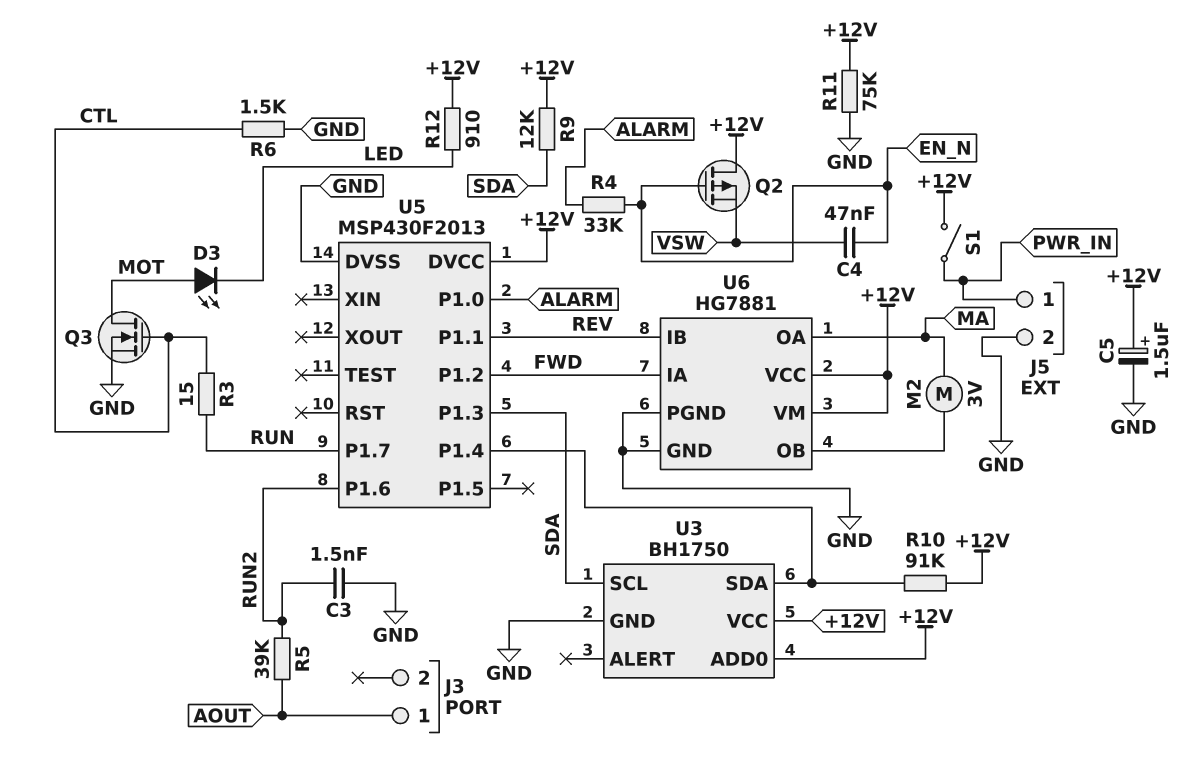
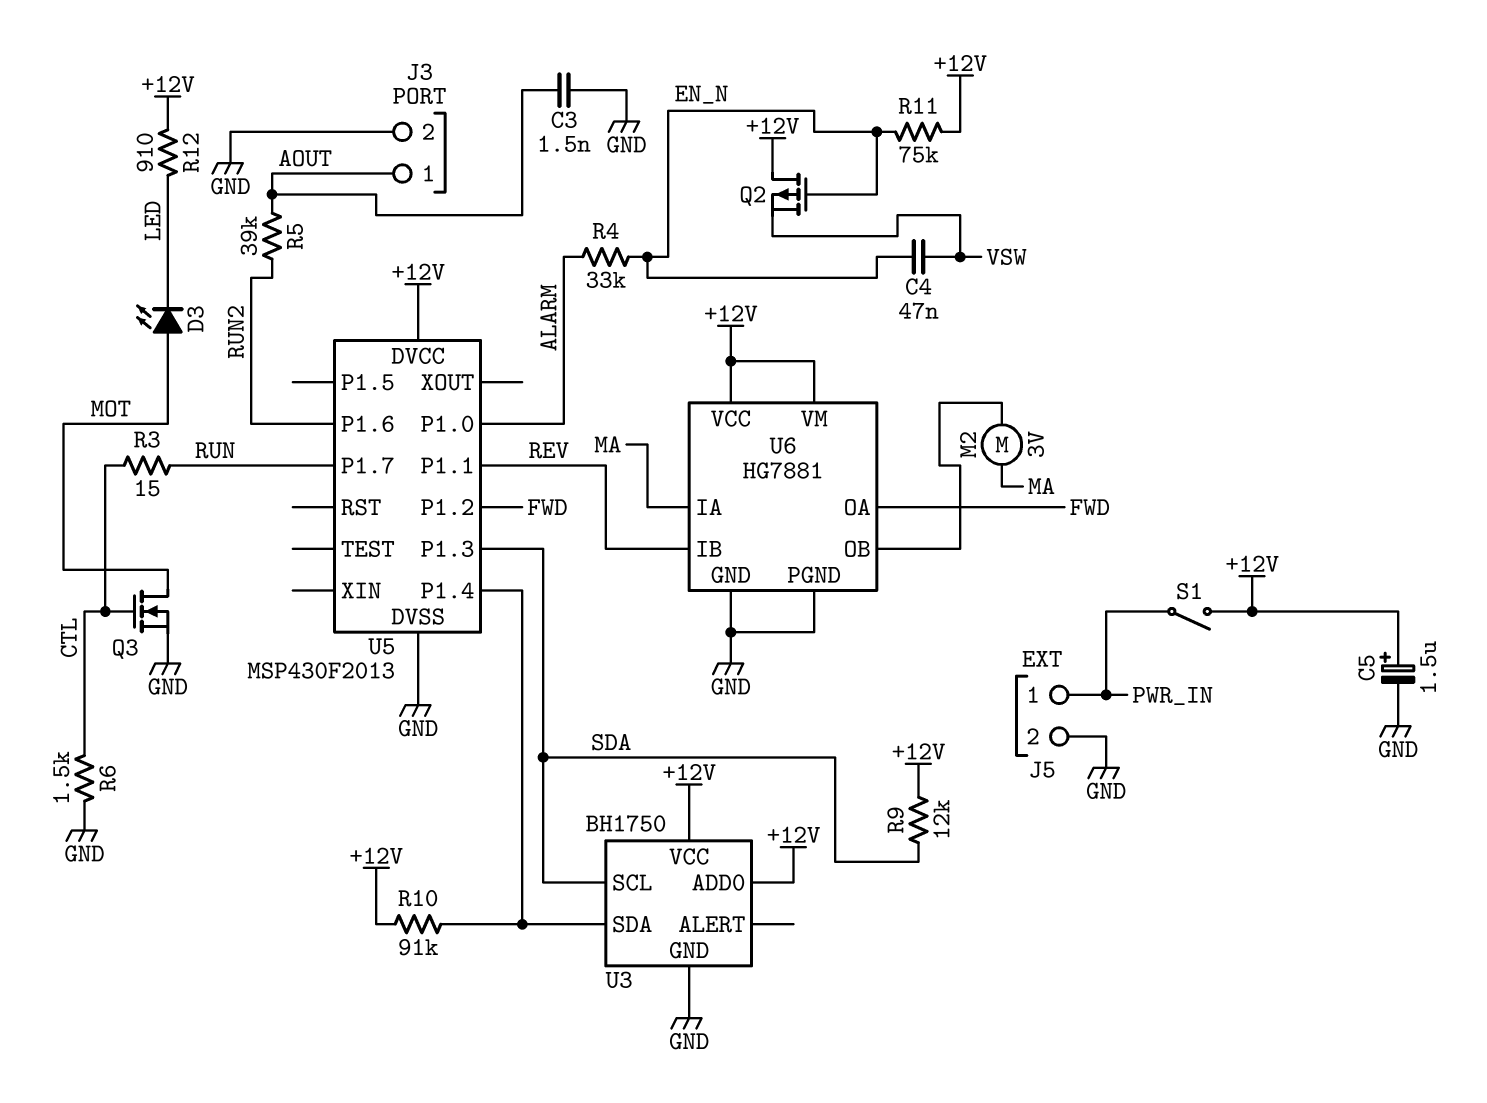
C3: 1.5nF (GND, RUN2) -> 1.5nF (AOUT, GND)
J3 pin 2: none -> GND
R11: 75k (+12V, GND) -> 75k (+12V, EN_N)
U6 pin IA: FWD -> MA
U6 pin OA: MA -> FWD

